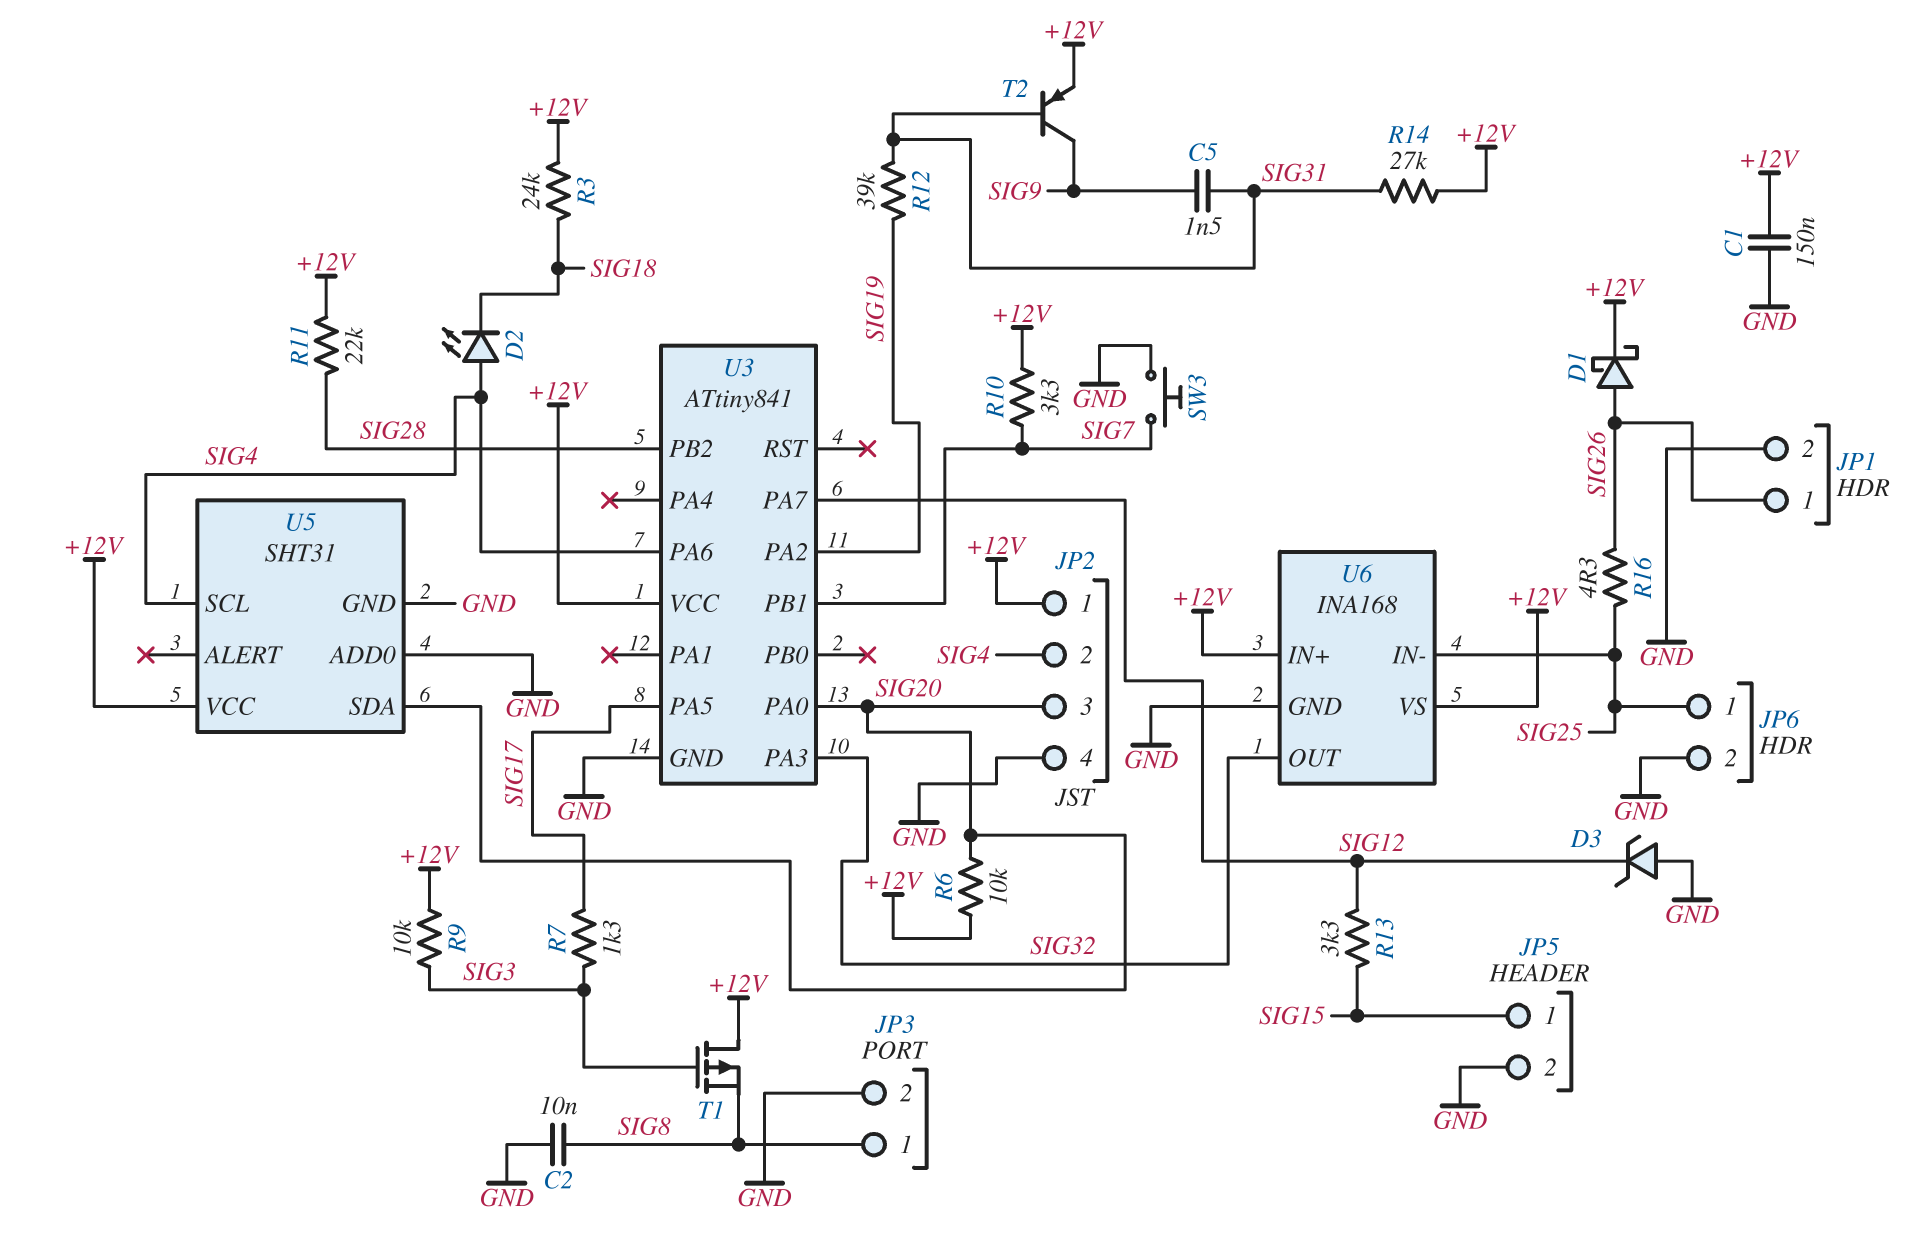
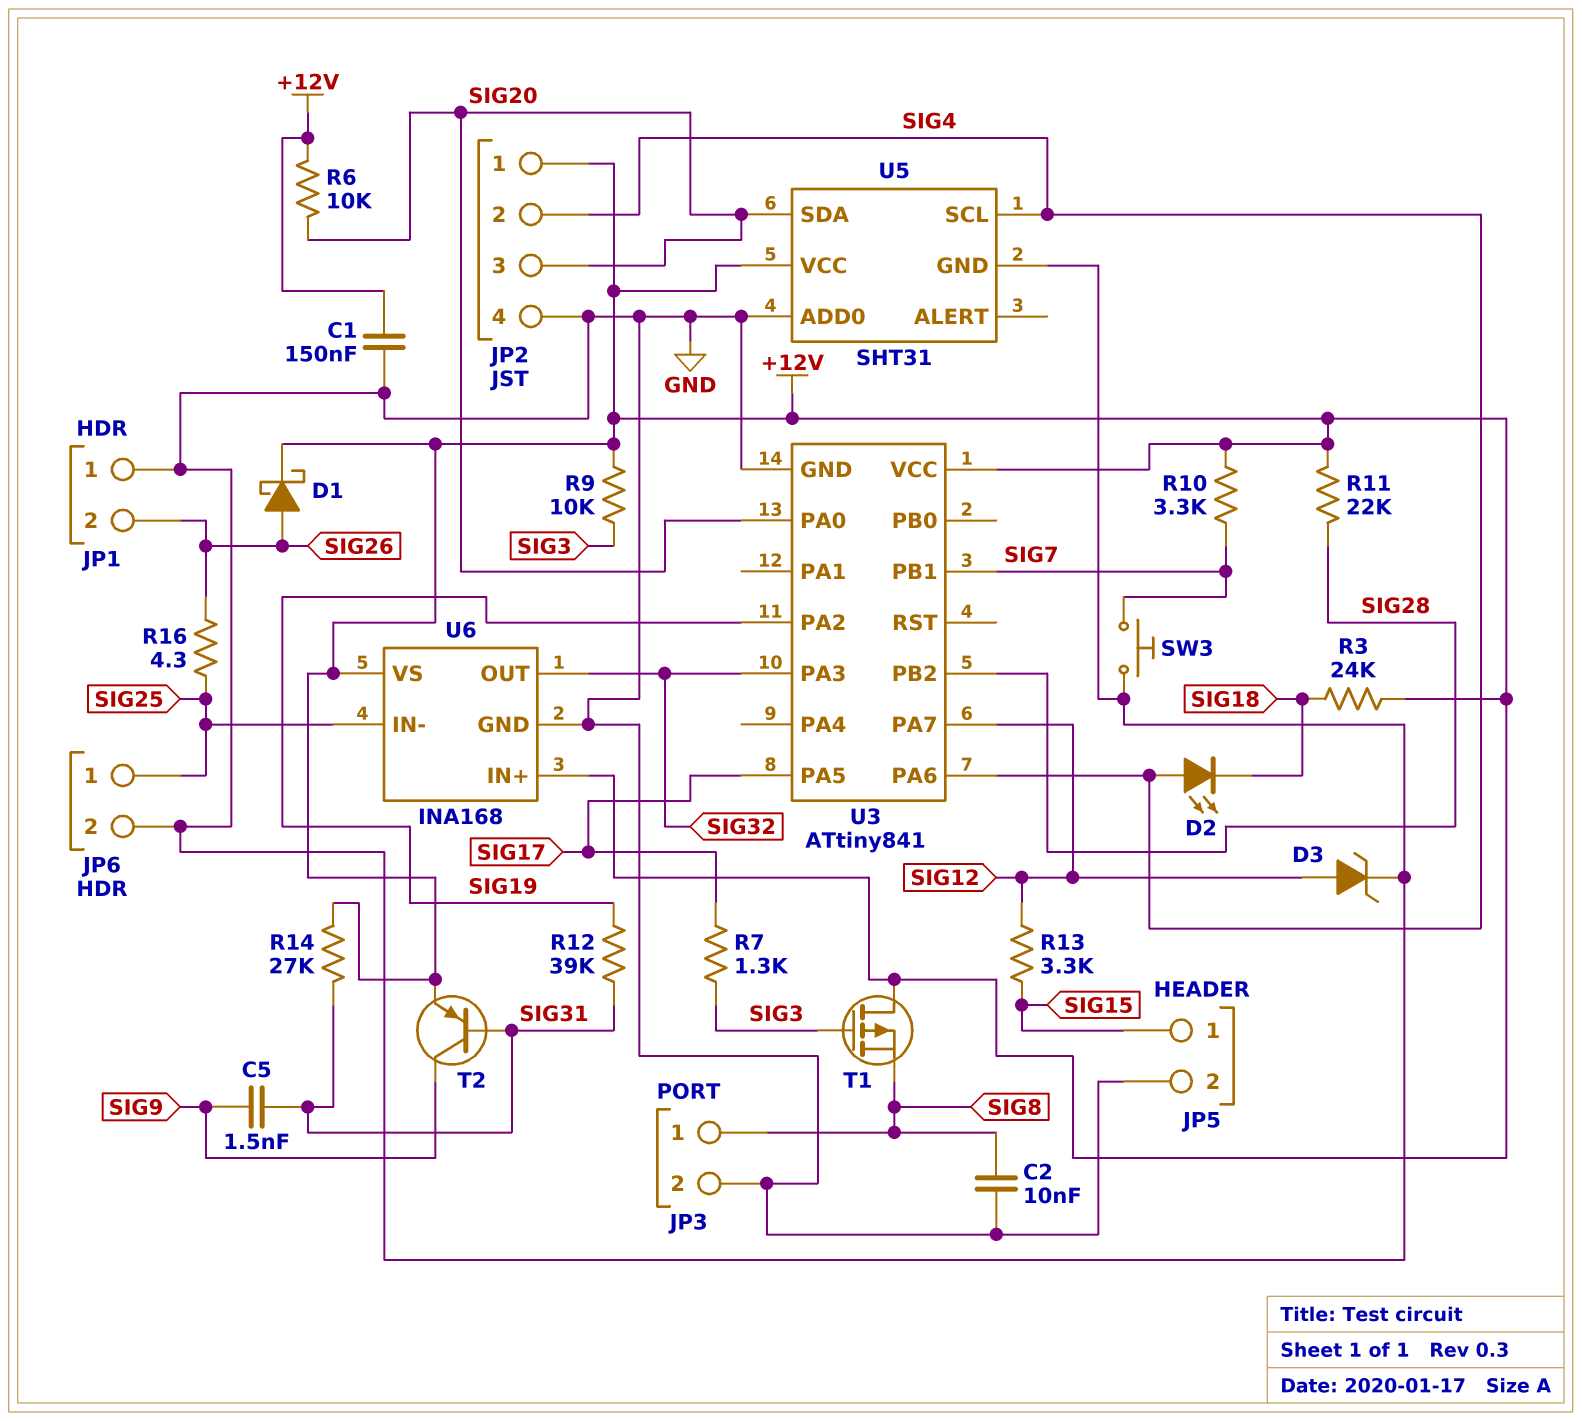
D3: zener (A GND, K SIG12) -> zener (A SIG12, K GND)
JP1 pin 1: SIG26 -> GND
JP1 pin 2: GND -> SIG26

